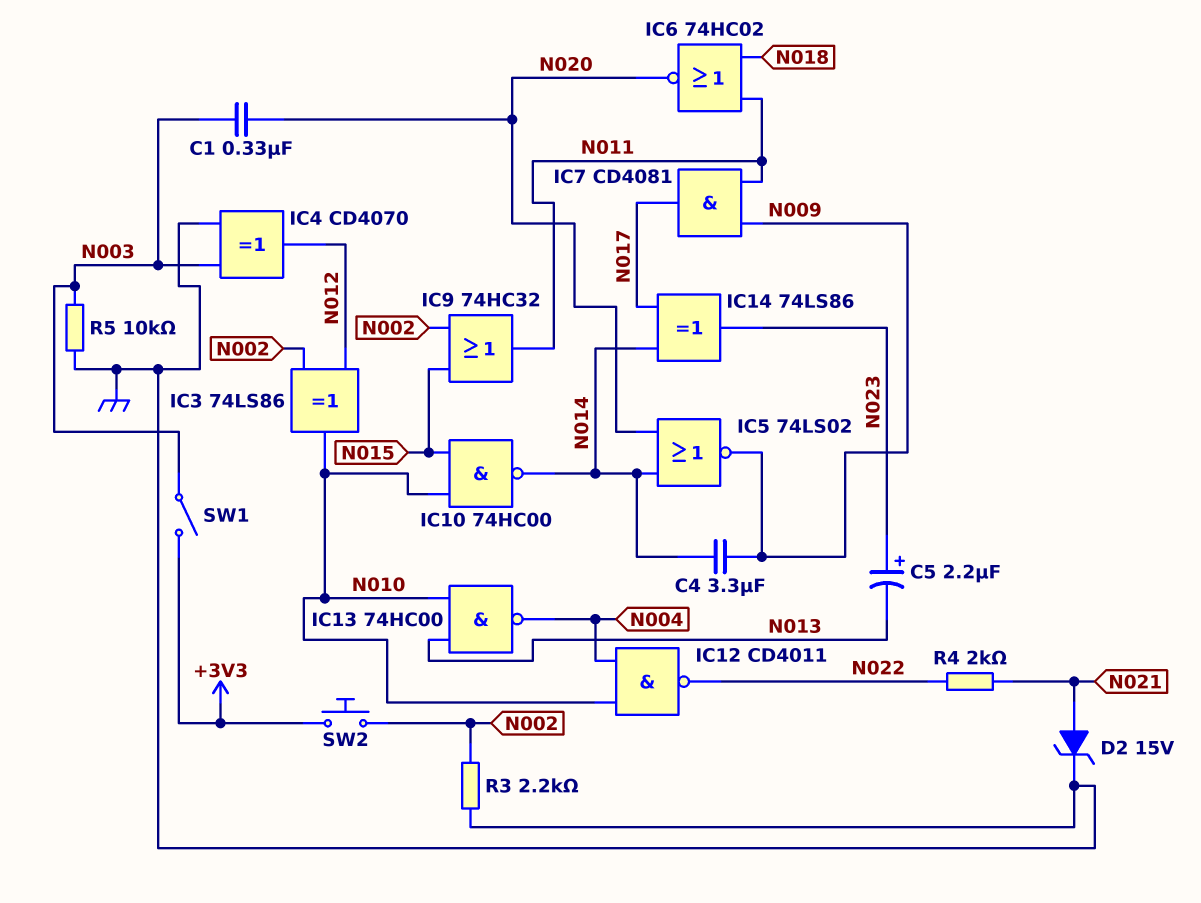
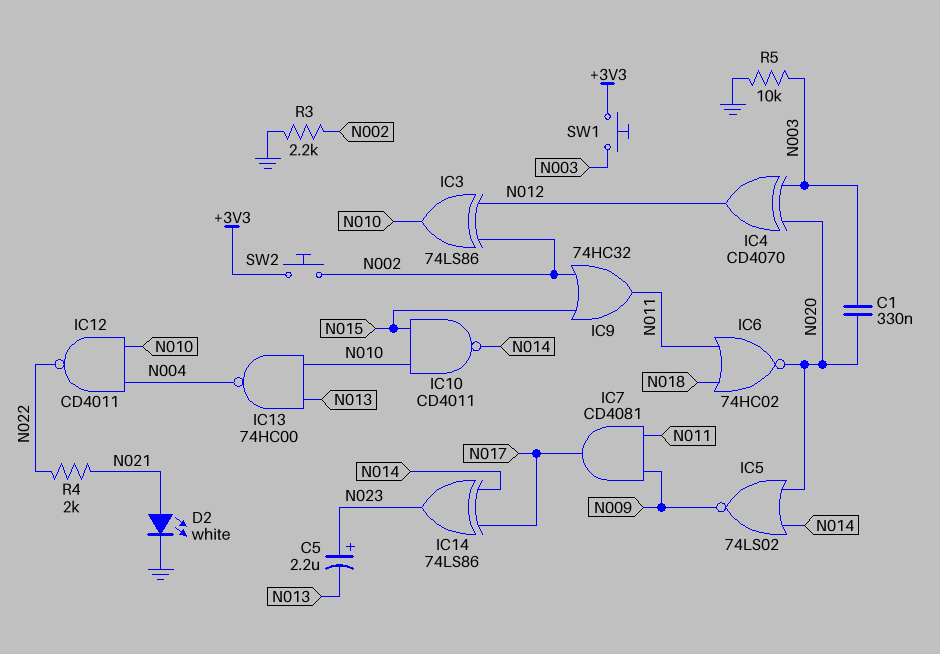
C4: 3.3uF (N009, N014) -> none
D2: zener 15V (A N021, K GND) -> LED white (A N021, K GND)
IC4: XOR CD4070 (in GND, in N003, out N012) -> XOR CD4070 (in N003, in N020, out N012)
IC10: NAND 74HC00 (in N010, in N015, out N014) -> NAND CD4011 (in N010, in N015, out N014)
SW1: switch (+3V3, N003) -> button (+3V3, N003)

